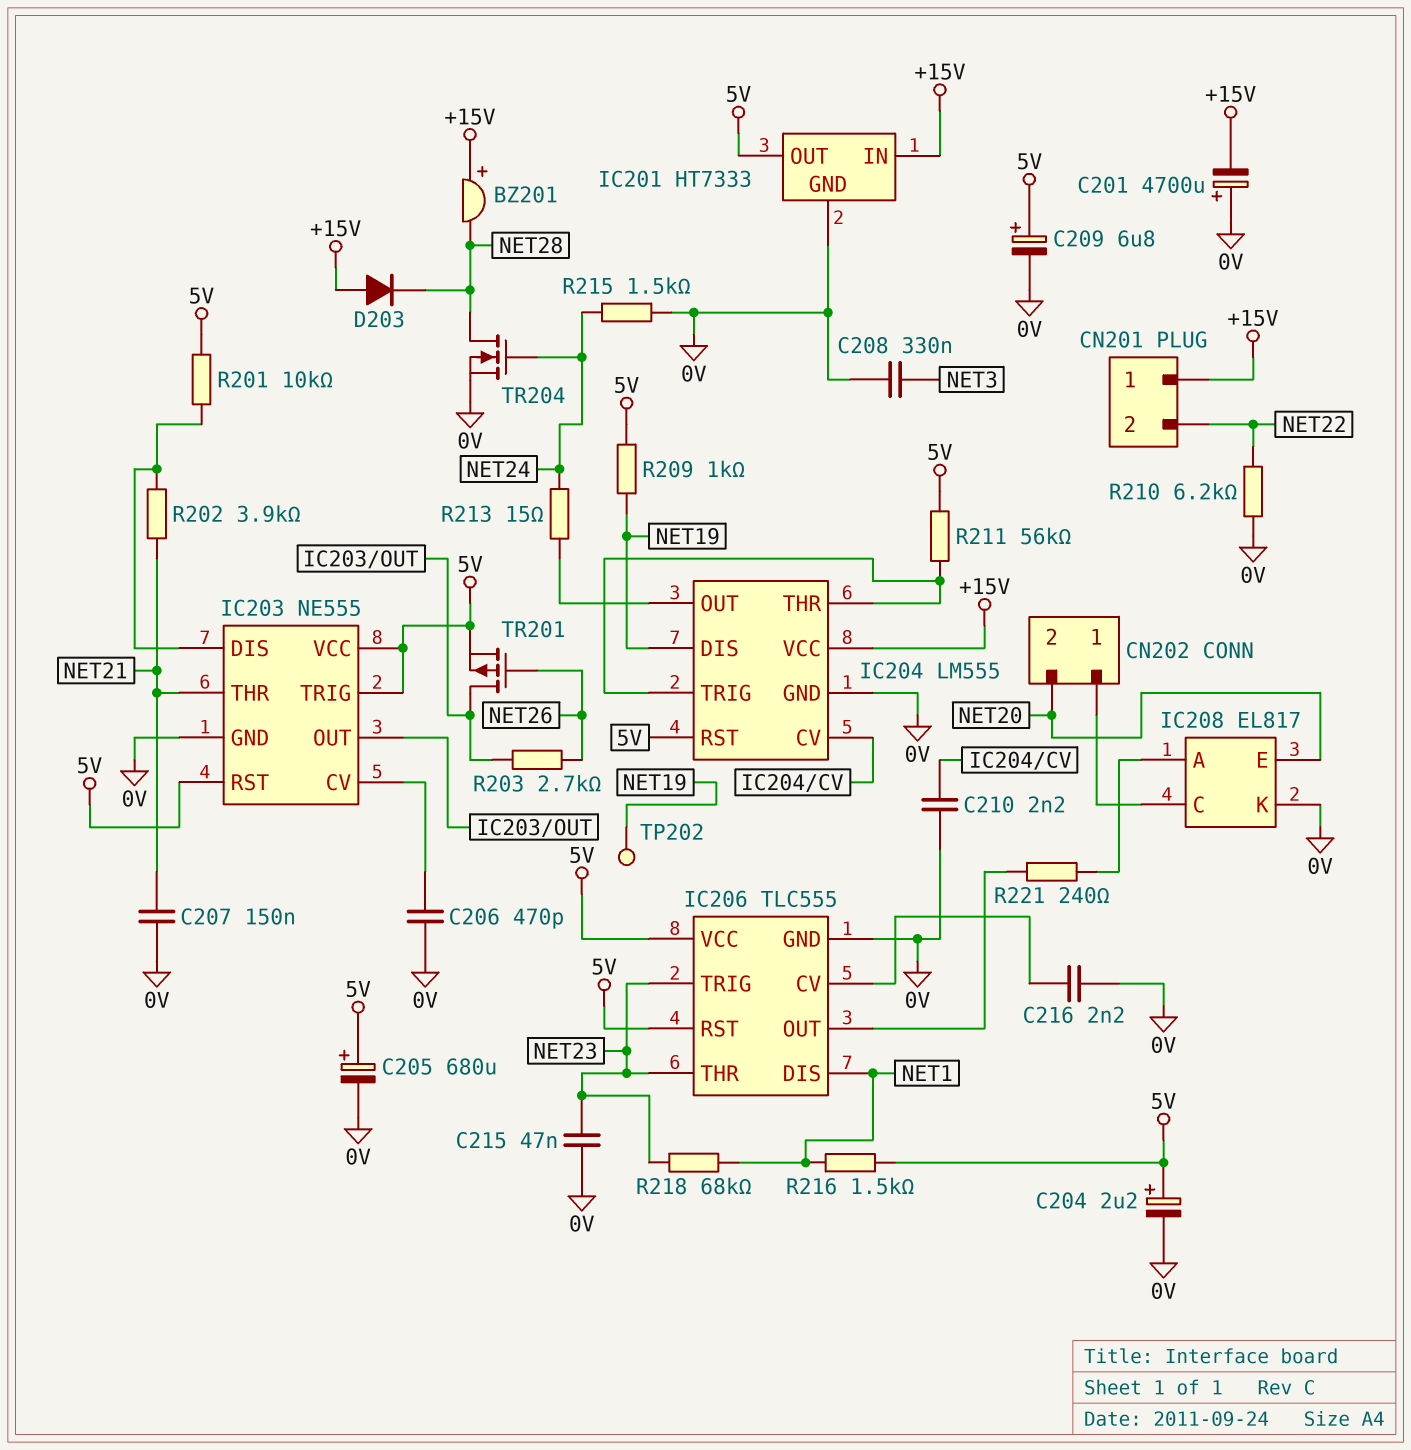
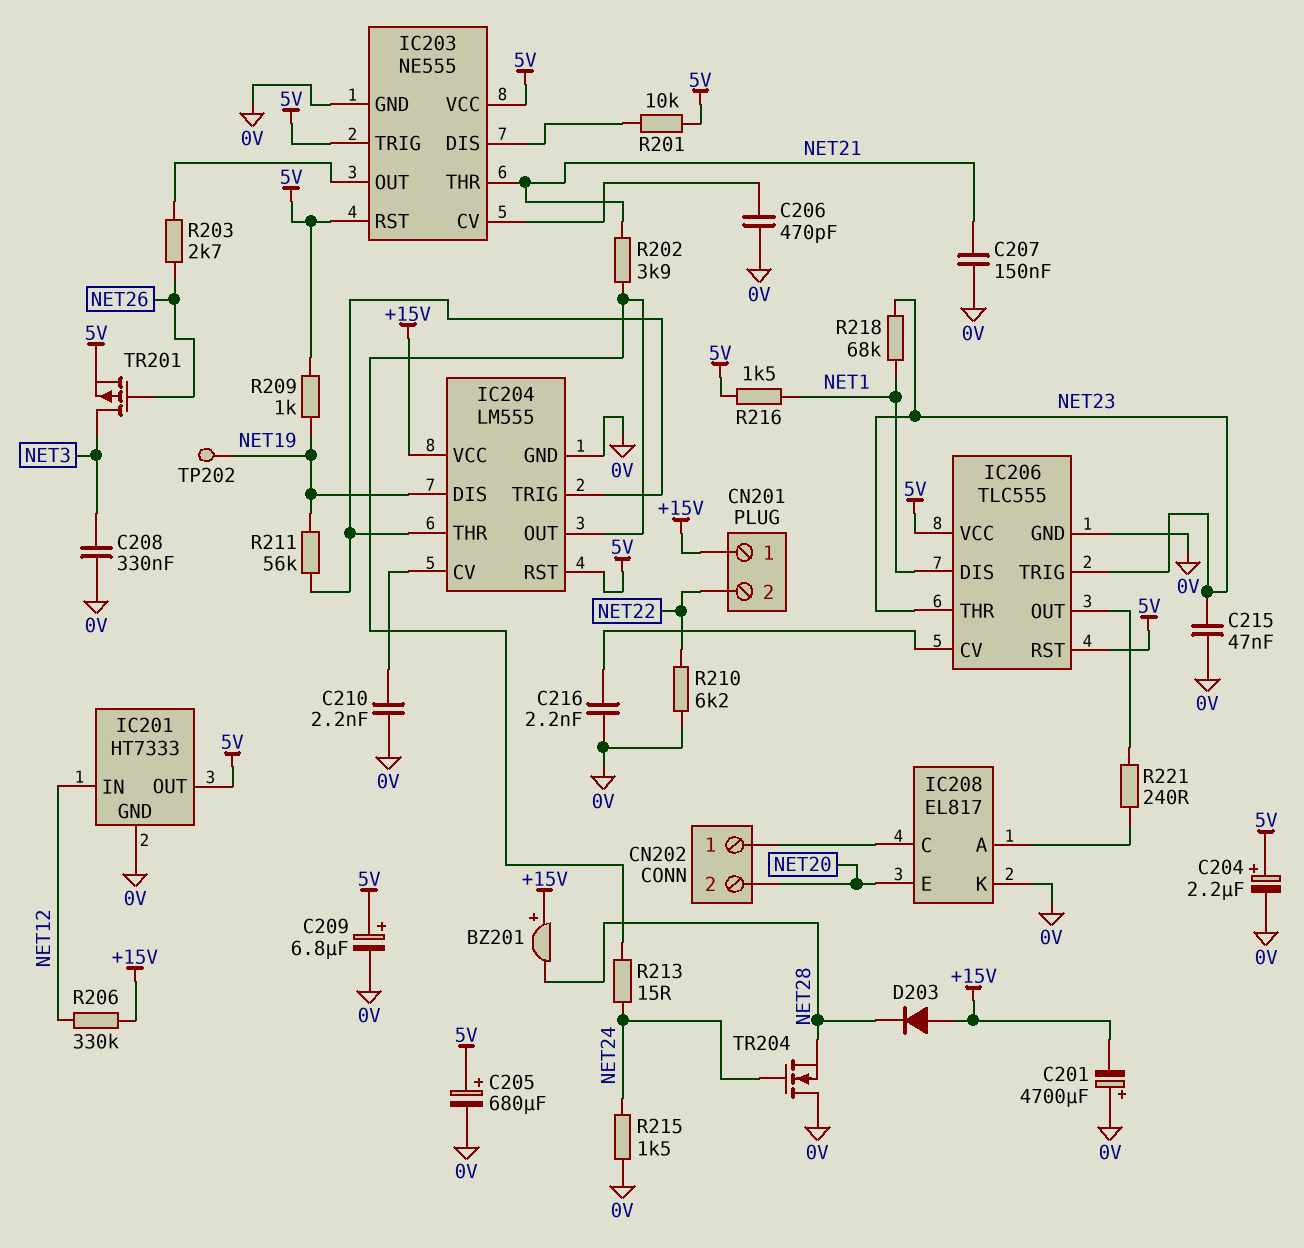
IC201 pin IN: +15V -> NET12
R202: 3.9k (IC203/DIS, NET21) -> 3.9k (IC204/OUT, NET21)
R206: none -> 330k (+15V, NET12)
R211: 56k (5V, IC204/THR) -> 56k (IC204/THR, NET19)
TR201: PMOS (G NET26, D IC203/OUT, S 5V) -> PMOS (G NET26, D NET3, S 5V)
TR204: NMOS (G NET24, D NET28, S 0V) -> NMOS (G NET24, D 0V, S NET28)

